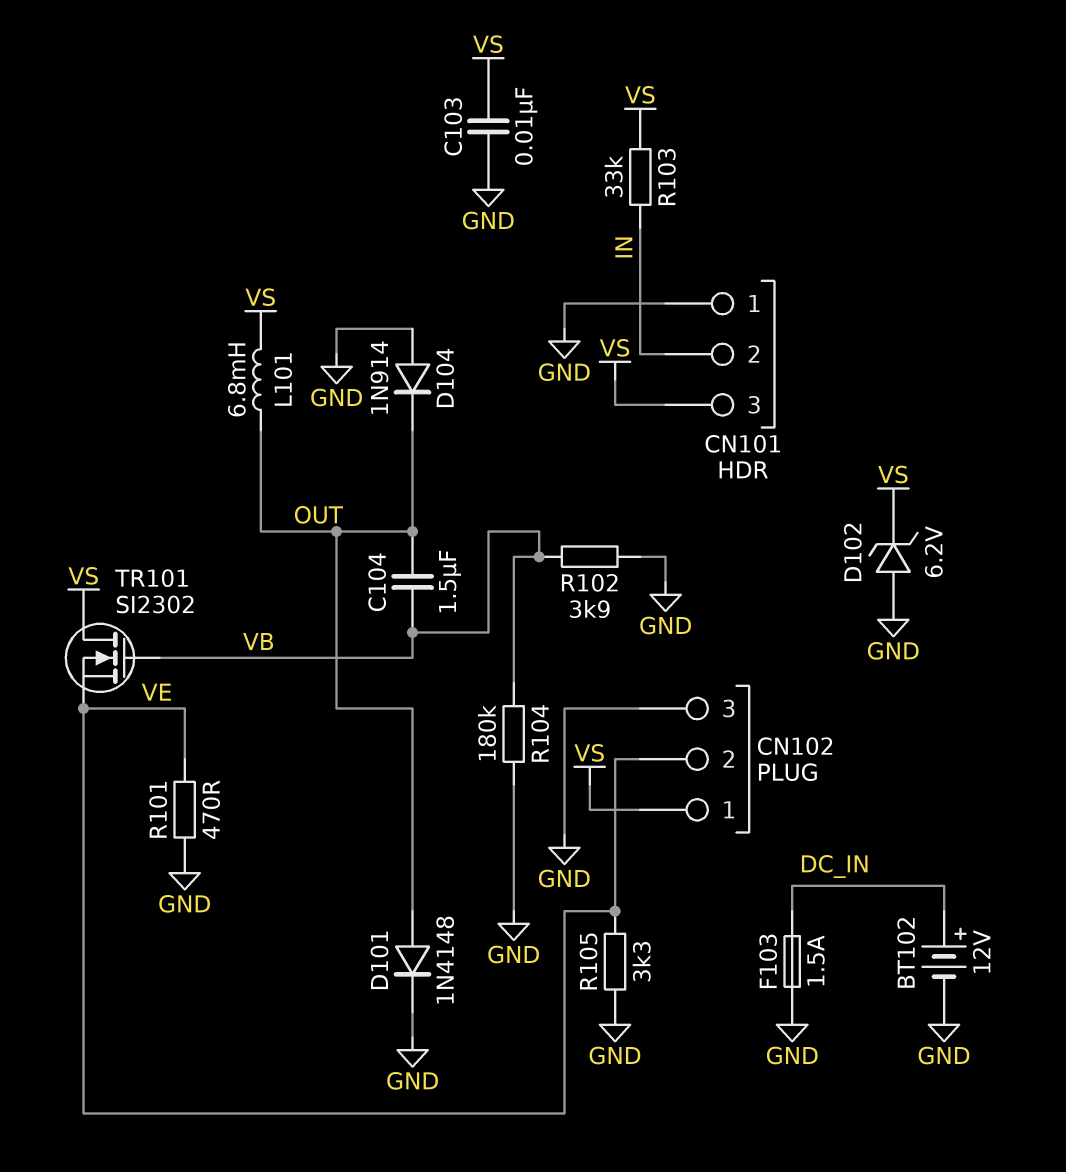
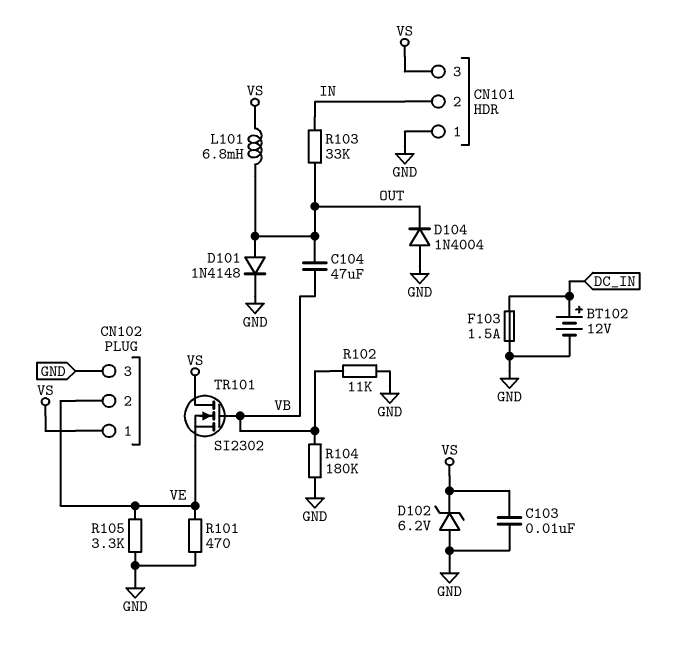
C104: 1.5uF (OUT, VB) -> 47uF (OUT, VB)
D104: diode 1N914 (A GND, K OUT) -> diode 1N4004 (A GND, K OUT)
R102: 3.9k (GND, VB) -> 11k (GND, VB)
R103: 33k (IN, VS) -> 33k (IN, OUT)

